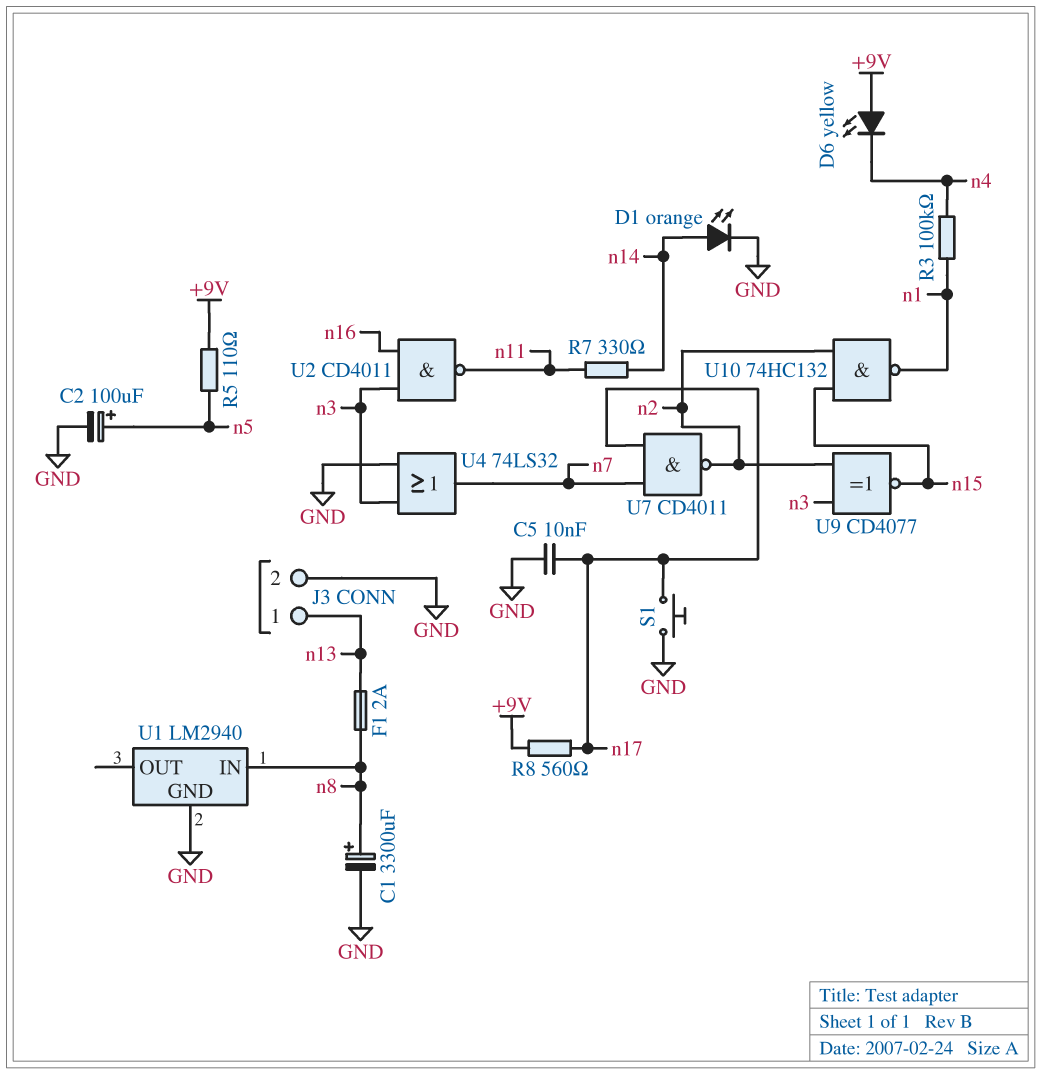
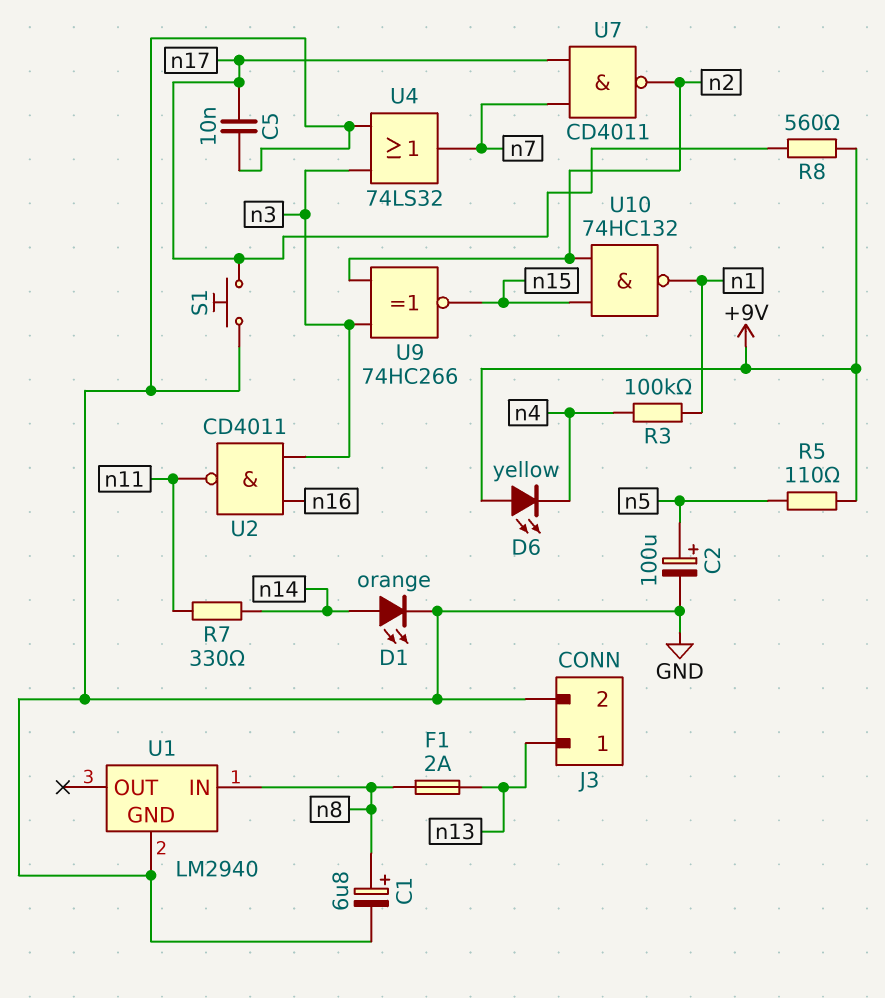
C1: 3300uF (plus n8, minus GND) -> 6.8uF (plus n8, minus GND)
U9: XNOR CD4077 (in n2, in n3, out n15) -> XNOR 74HC266 (in n2, in n3, out n15)

